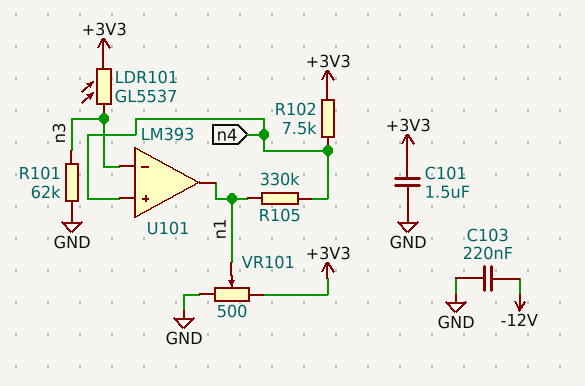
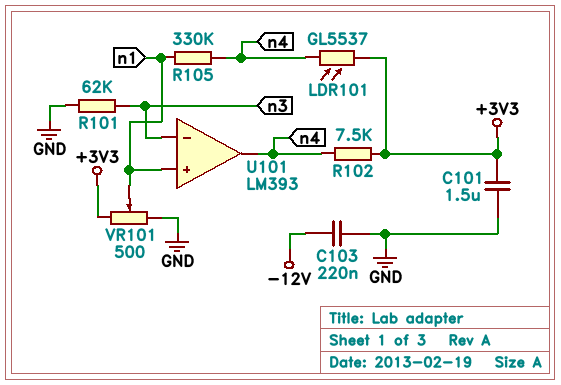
LDR101: GL5537 (+3V3, n3) -> GL5537 (+3V3, n4)
U101 pin in+: n4 -> n1
U101 pin out: n1 -> n4

